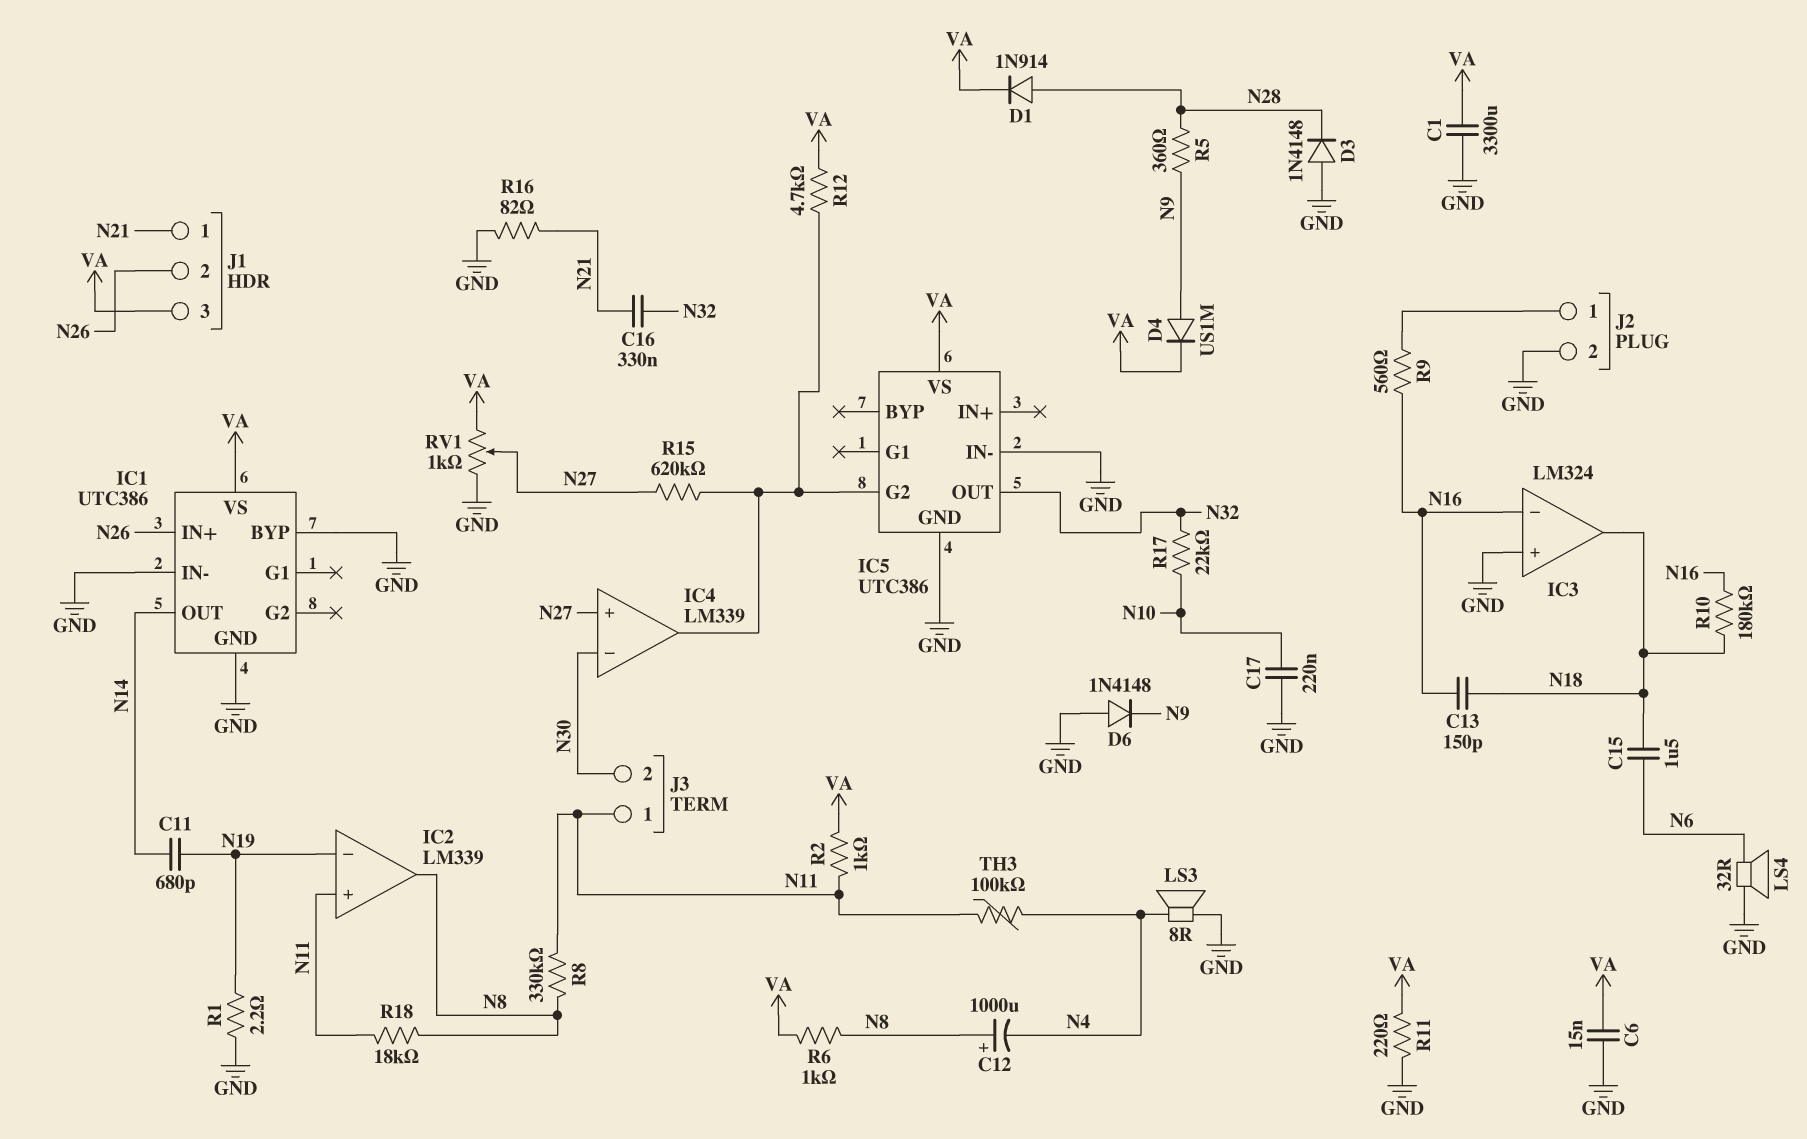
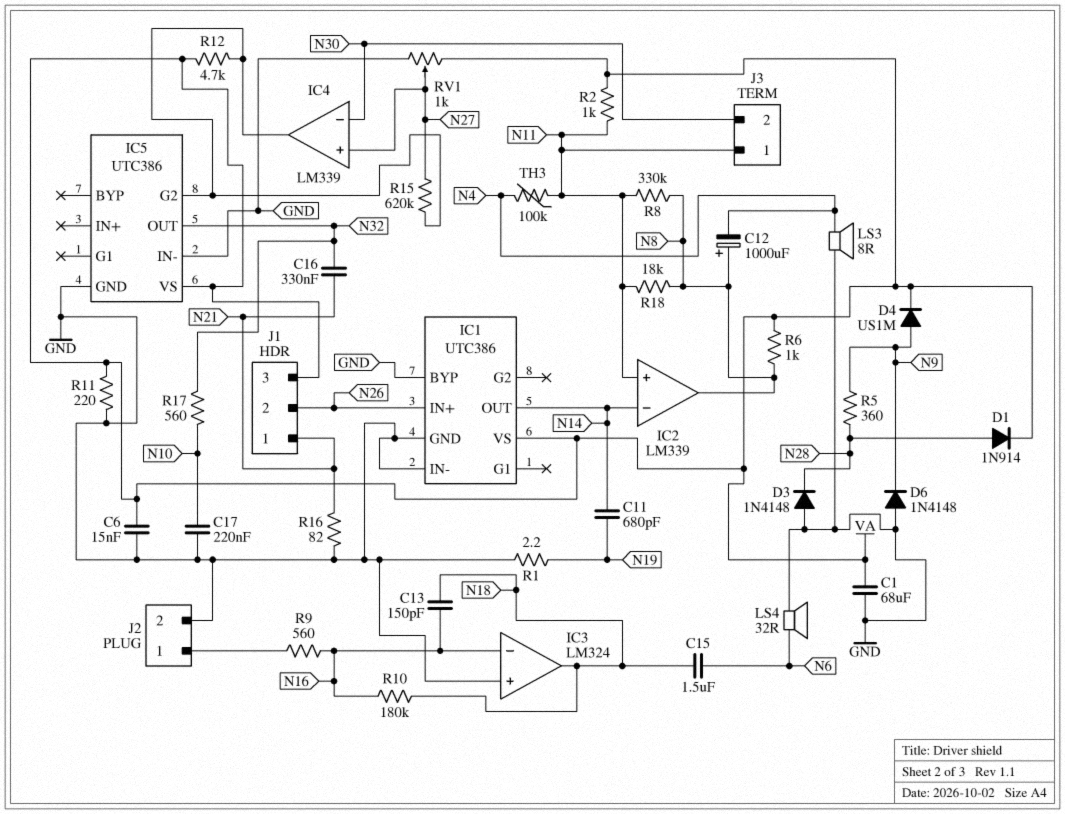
C1: 3300uF (GND, VA) -> 68uF (GND, VA)
IC2 pin in-: N19 -> N14
R17: 22k (N10, N32) -> 560 (N10, N32)

